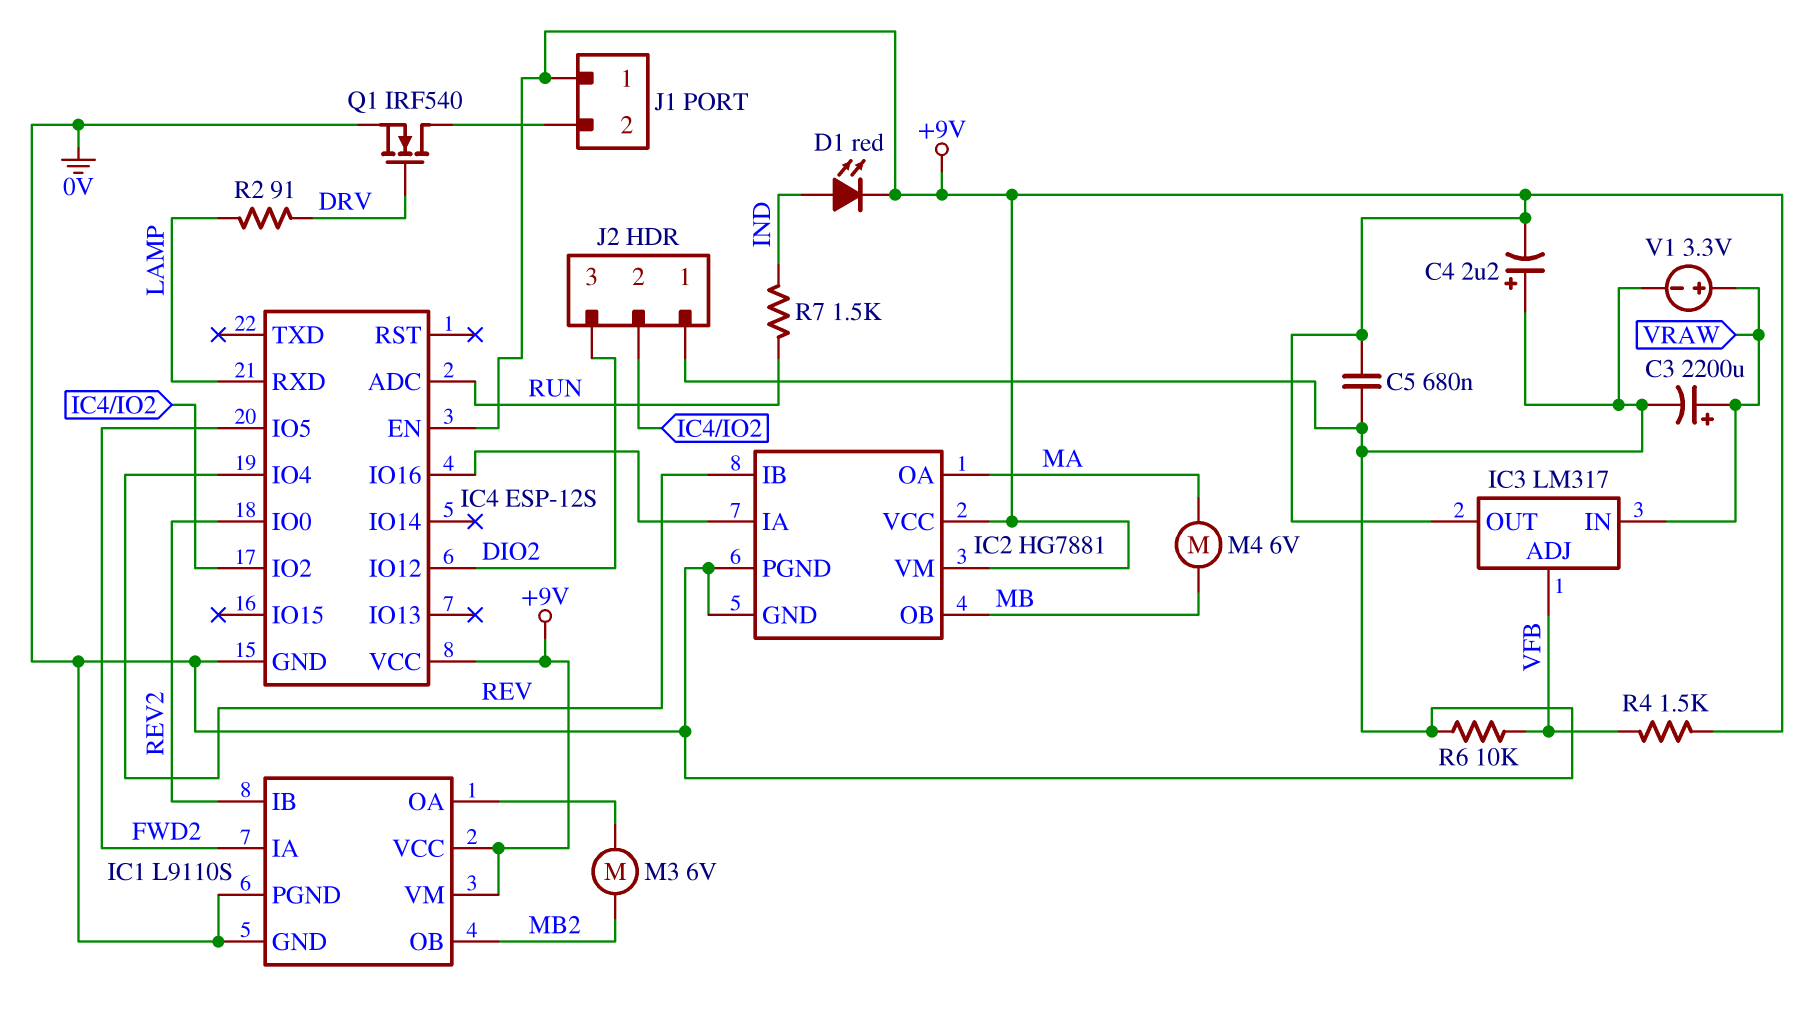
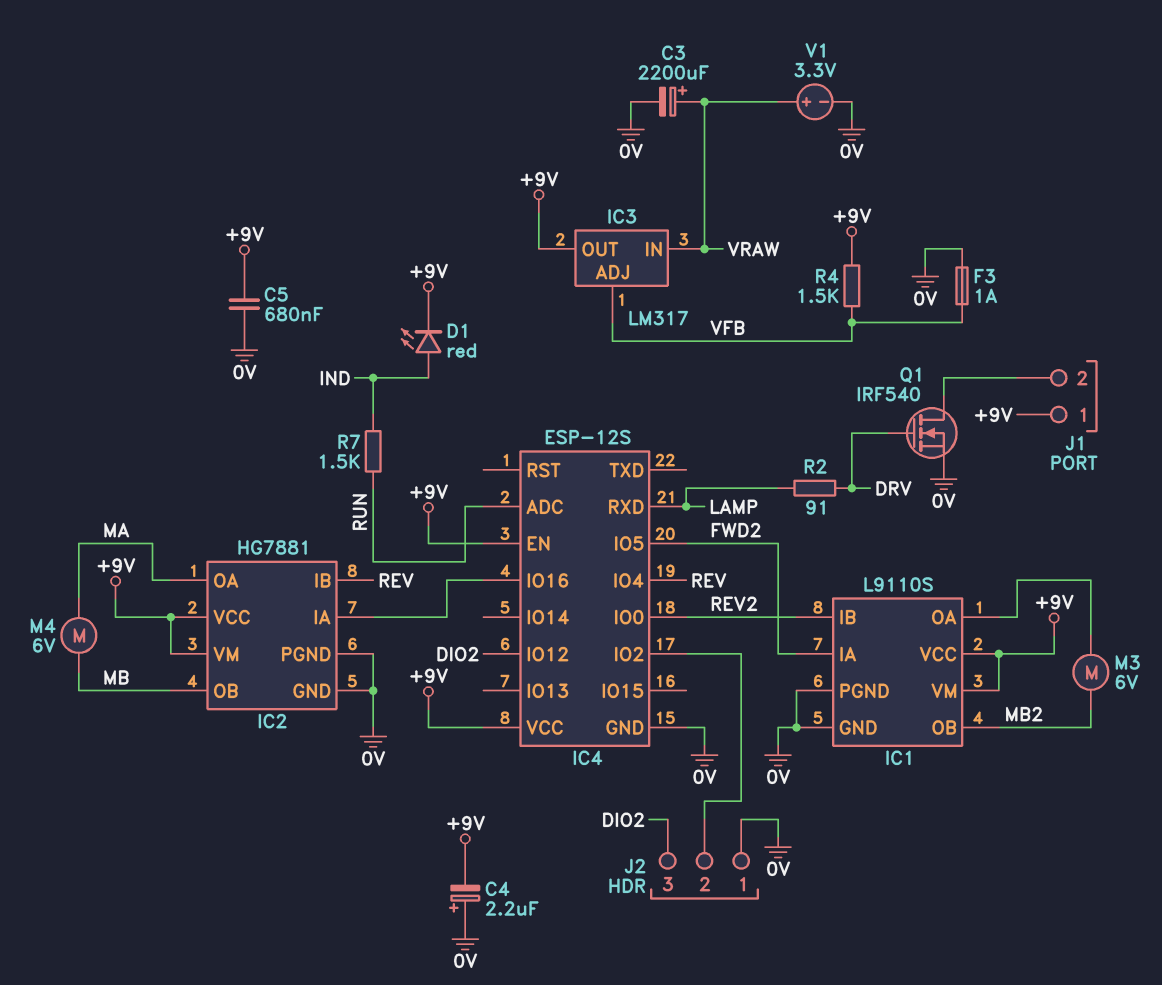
F3: none -> 1A (0V, VFB)
R6: 10k (0V, VFB) -> none

